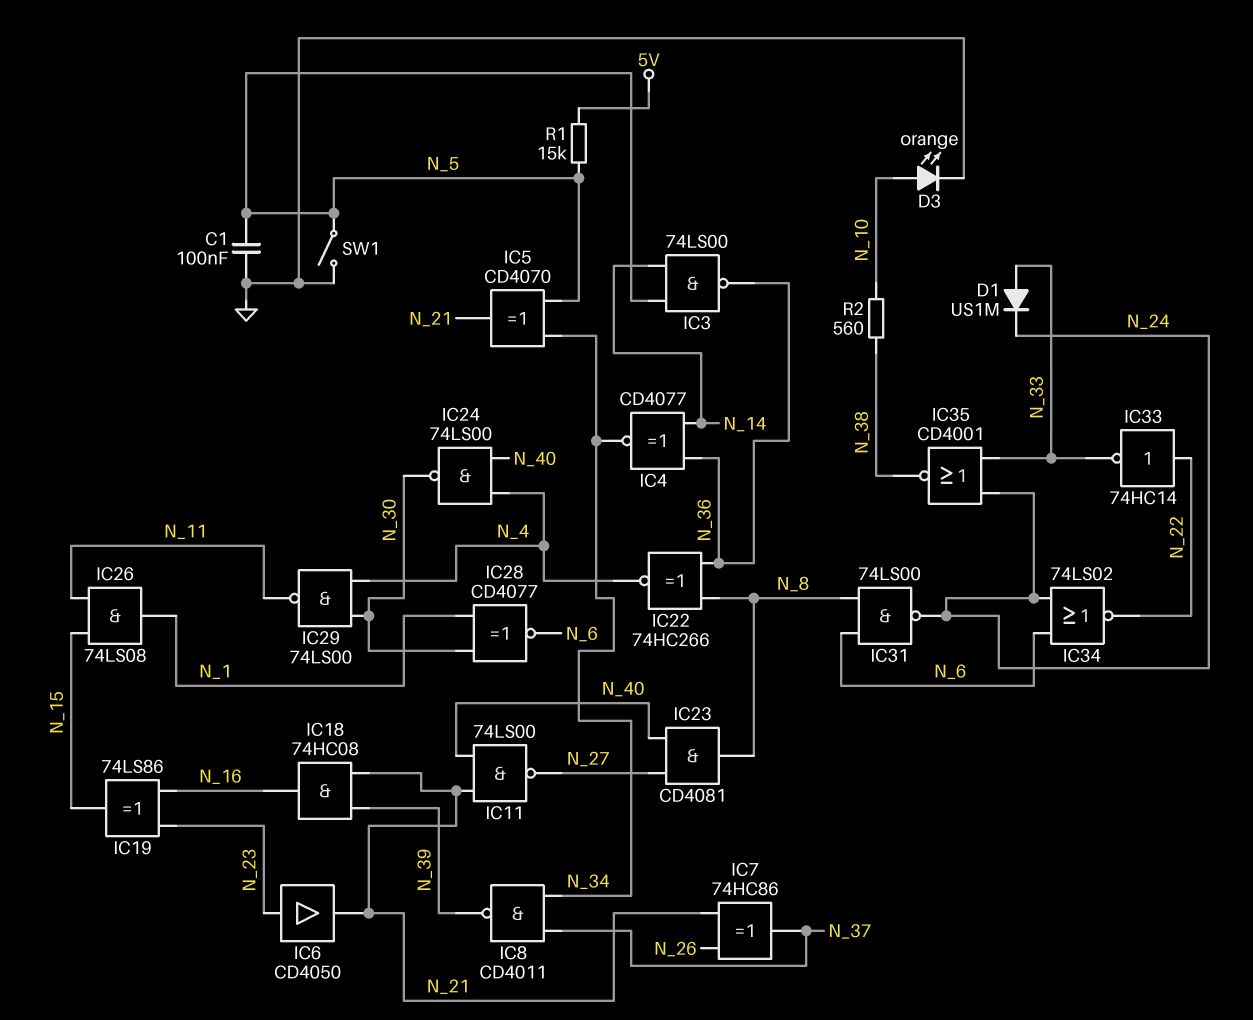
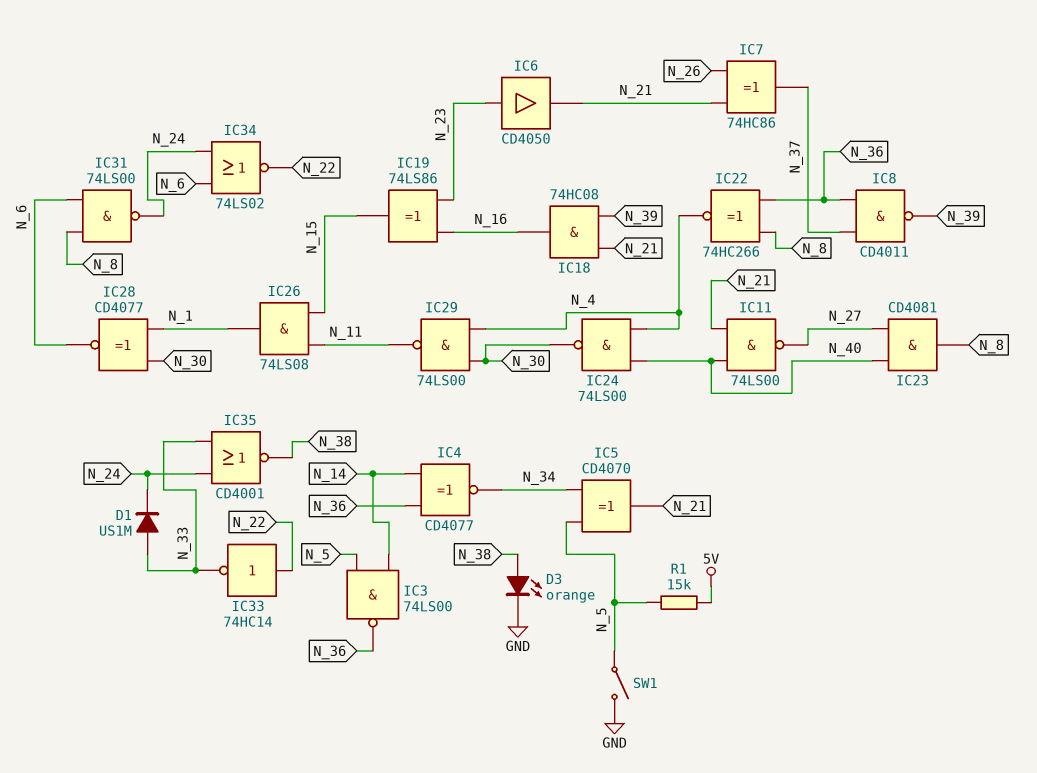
C1: 100nF (GND, N_5) -> none
D3: LED orange (A N_10, K GND) -> LED orange (A N_38, K GND)
IC8: NAND CD4011 (in N_34, in N_37, out N_39) -> NAND CD4011 (in N_36, in N_37, out N_39)
R2: 560 (N_10, N_38) -> none

